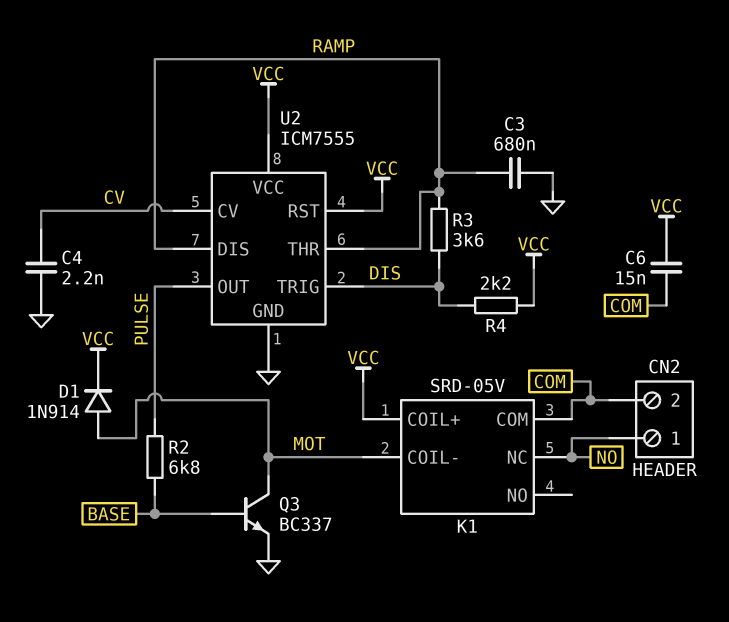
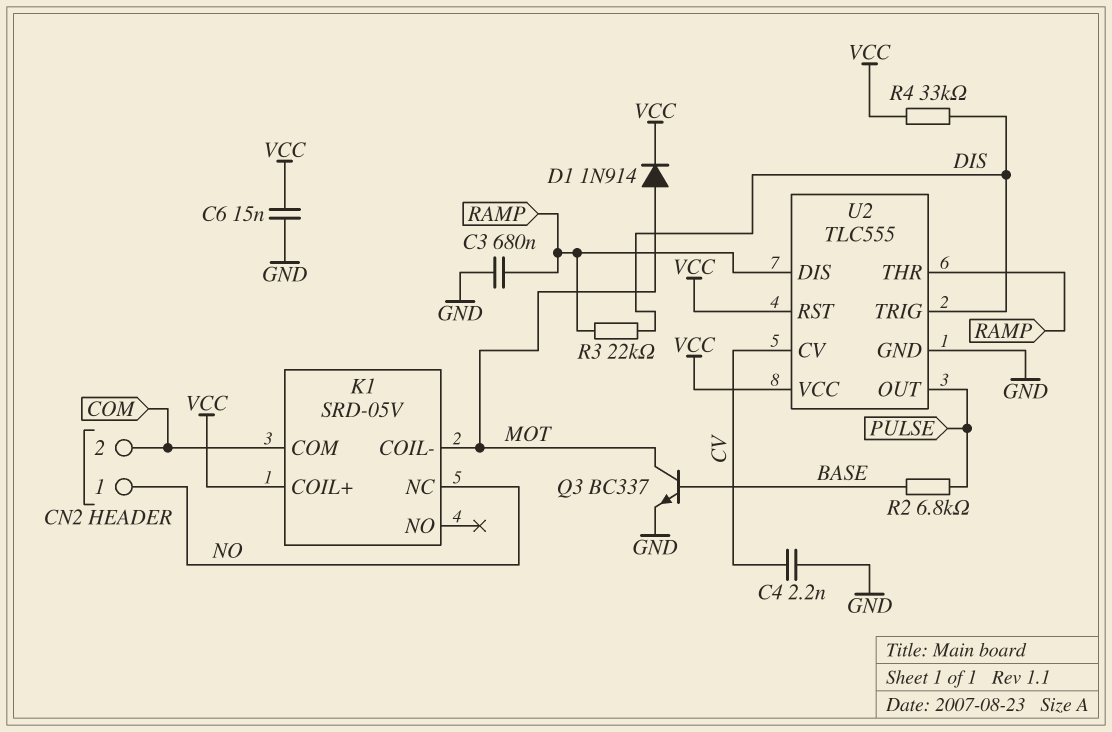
C6: 15nF (COM, VCC) -> 15nF (GND, VCC)
R3: 3.6k (DIS, RAMP) -> 22k (DIS, RAMP)
R4: 2.2k (DIS, VCC) -> 33k (DIS, VCC)
U2: ICM7555 -> TLC555

